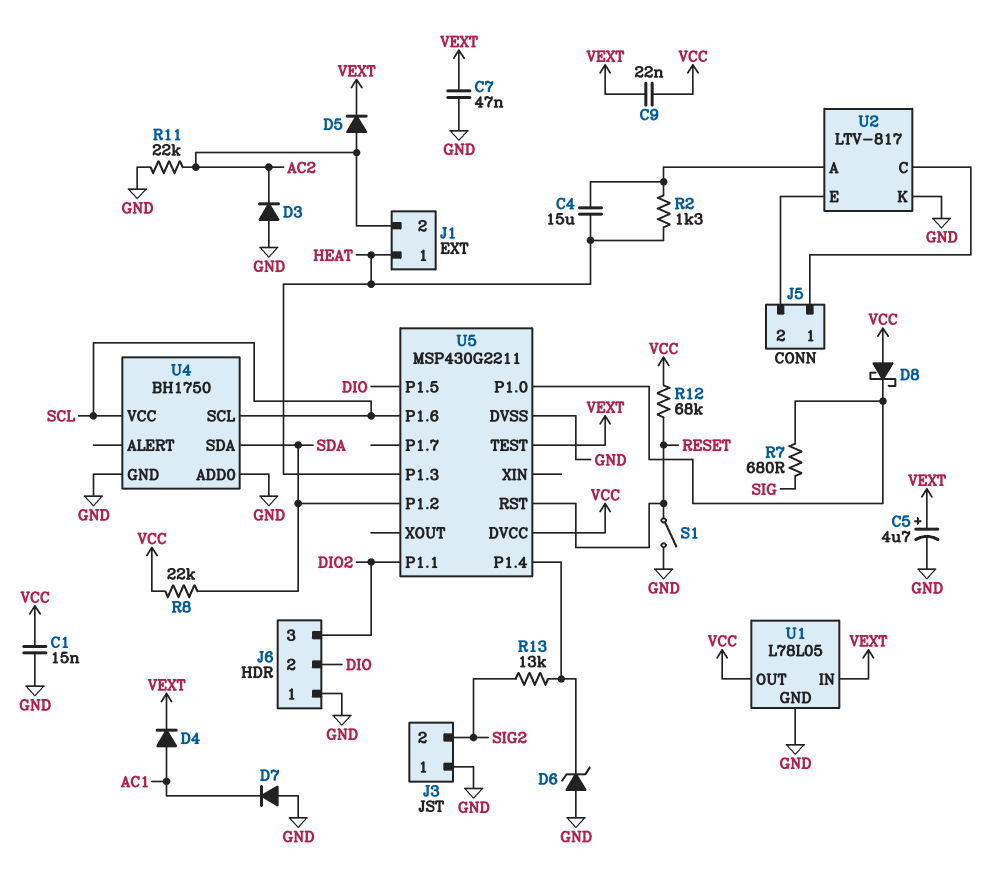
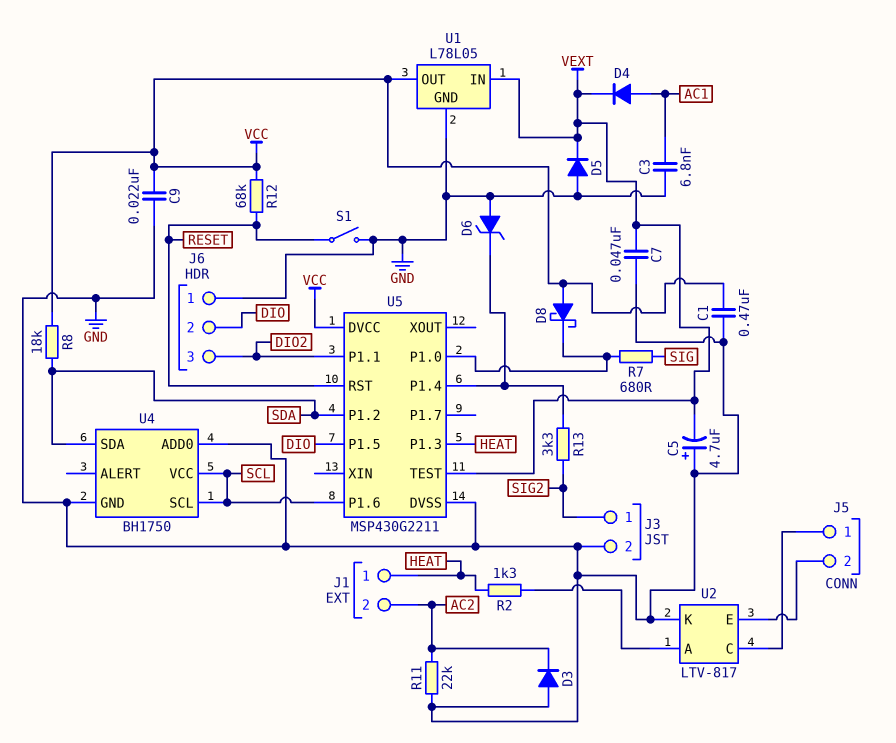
C1: 15nF (GND, VCC) -> 470nF (GND, VCC)
C3: none -> 6.8nF (AC1, GND)
C4: 15uF (HEAT, U2/A) -> none
C5: 4.7uF (plus VEXT, minus GND) -> 4.7uF (plus GND, minus VEXT)
C9: 22nF (VCC, VEXT) -> 22nF (GND, VCC)
D5: diode (A AC2, K VEXT) -> diode (A GND, K VEXT)
D7: diode (A GND, K AC1) -> none
J3 pin 1: GND -> SIG2
J3 pin 2: SIG2 -> GND
R8: 22k (SDA, VCC) -> 18k (SDA, VCC)
R13: 13k (SIG2, U5/P1.4) -> 3.3k (SIG2, U5/P1.4)

